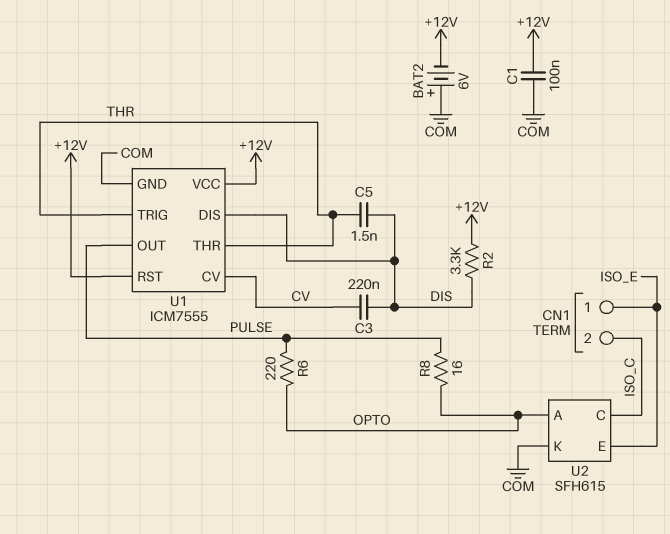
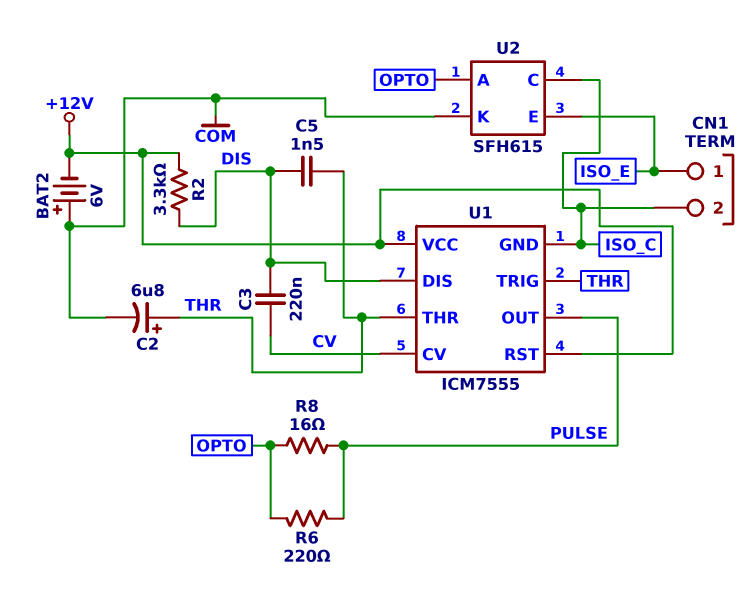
C1: 100nF (+12V, COM) -> none
C2: none -> 6.8uF (plus THR, minus COM)
U1 pin GND: COM -> ISO_C

